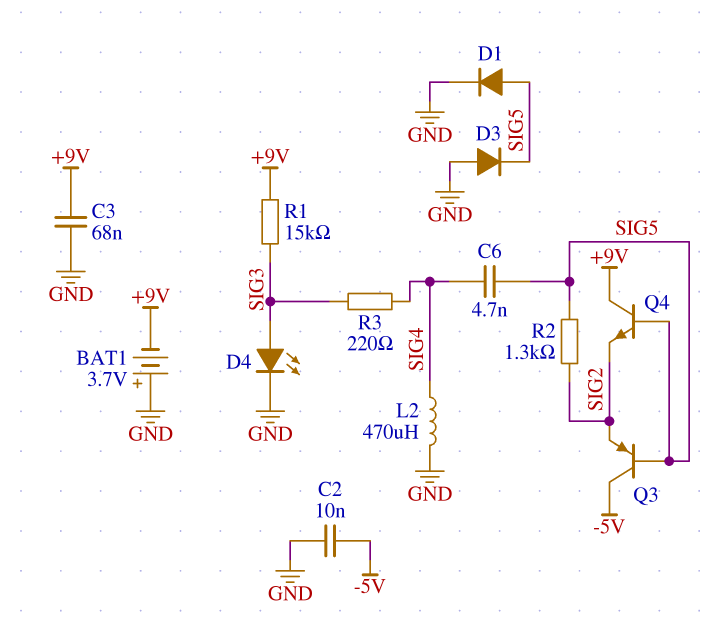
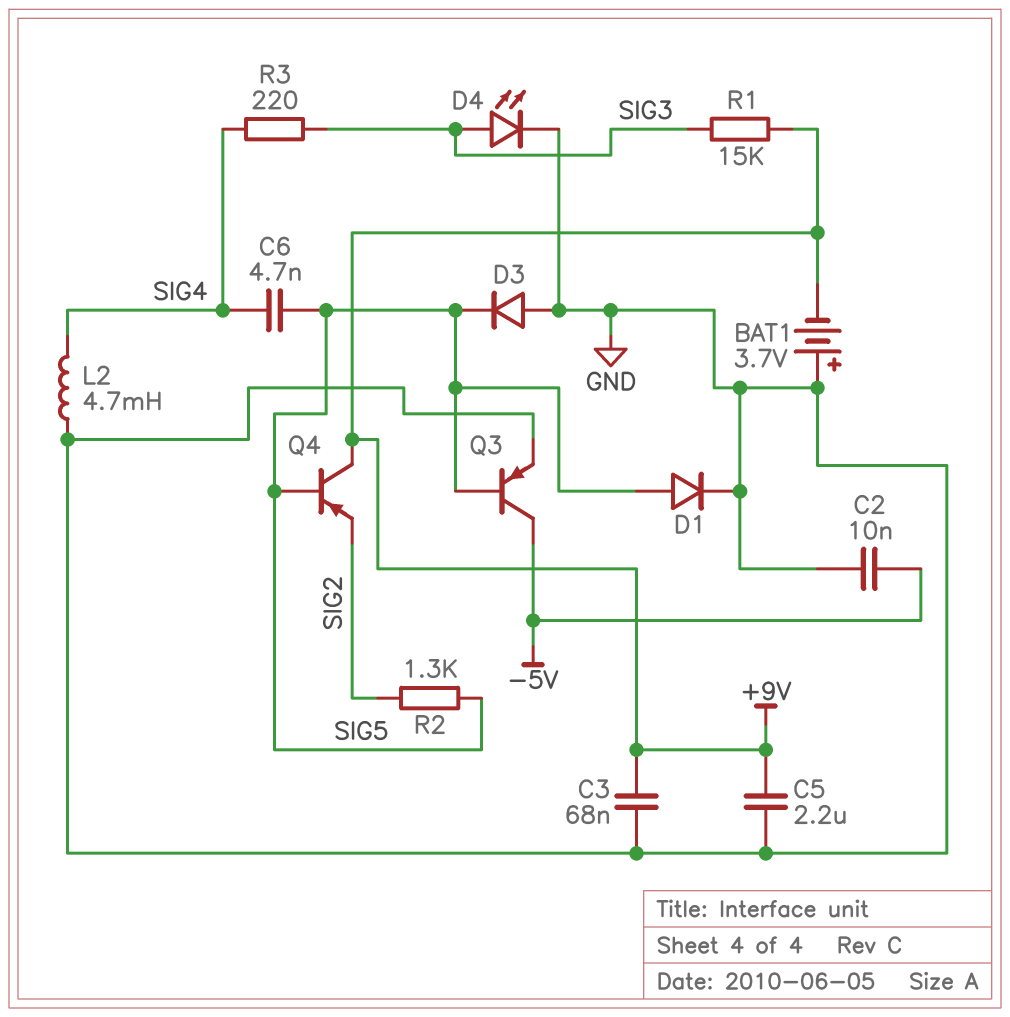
C5: none -> 2.2uF (+9V, GND)
L2: 470uH (GND, SIG4) -> 4.7mH (GND, SIG4)
Q3: PNP (B SIG5, C -5V, E SIG2) -> PNP (B SIG5, C -5V, E GND)
Q4: NPN (B SIG5, C +9V, E SIG2) -> PNP (B SIG5, C +9V, E SIG2)

